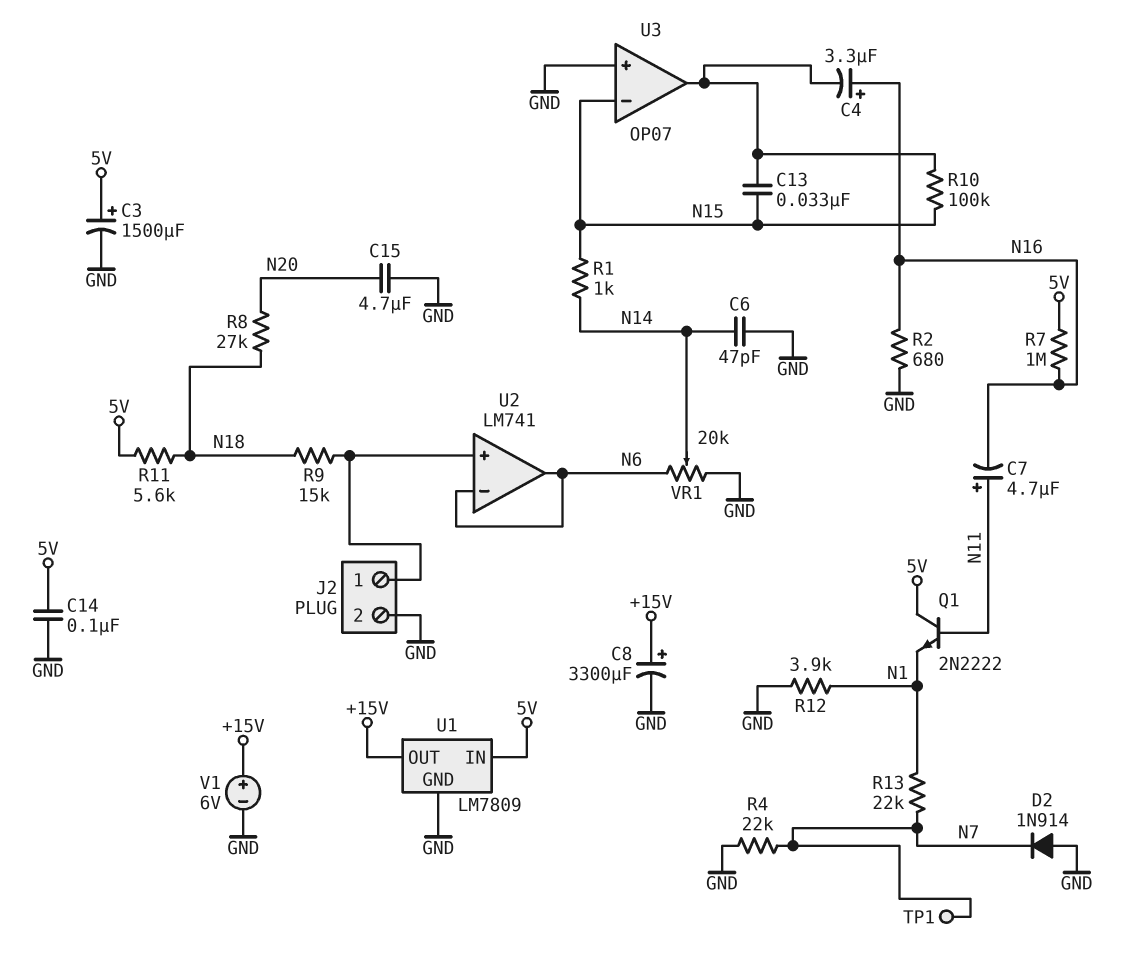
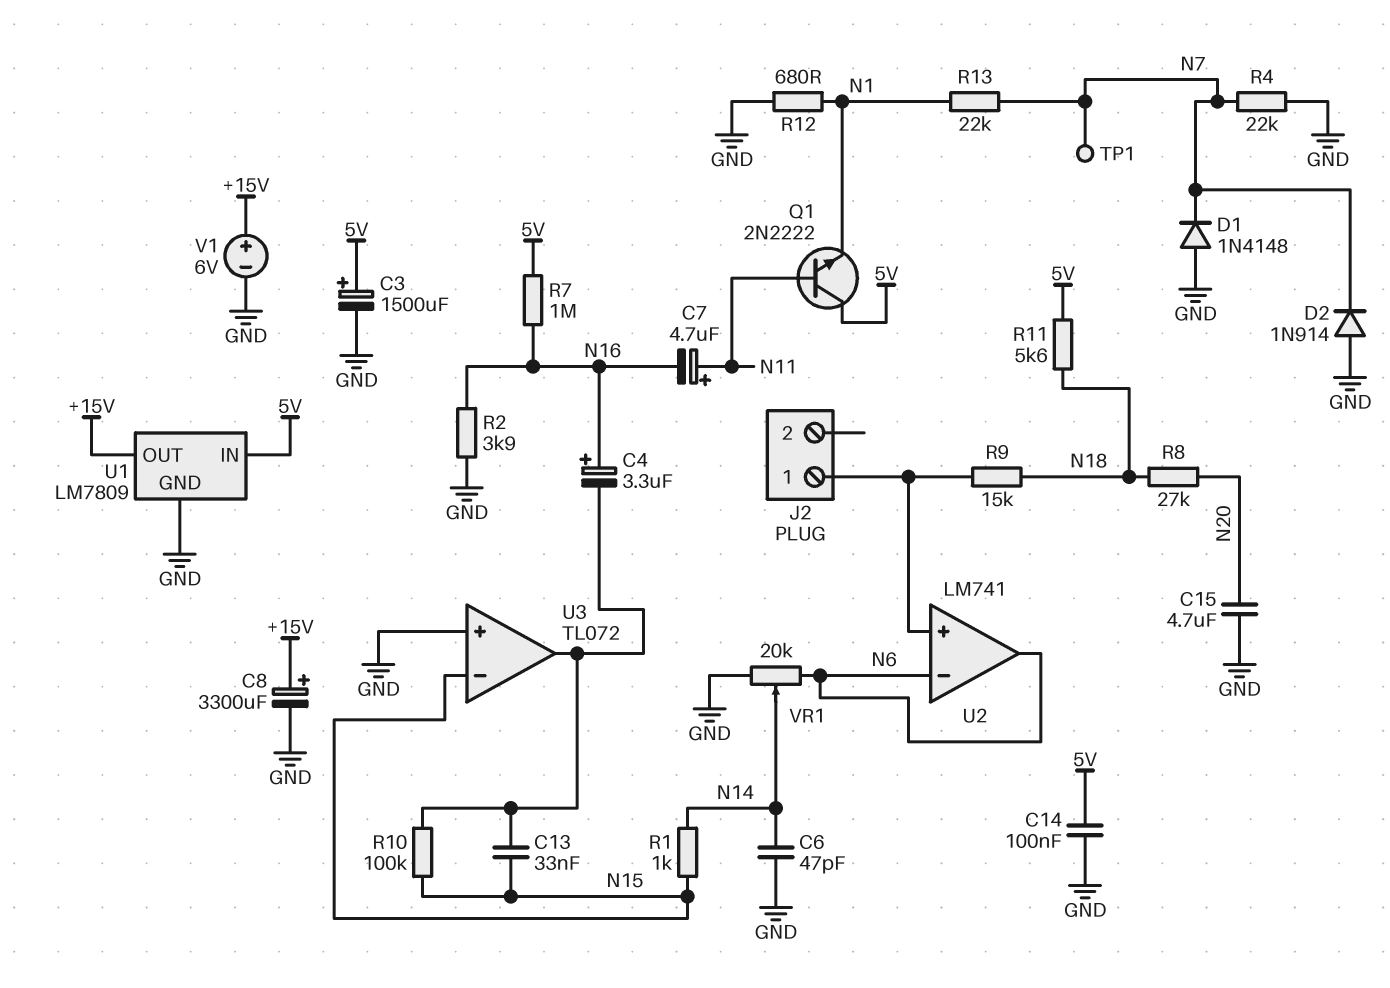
D1: none -> diode 1N4148 (A GND, K N7)
J2 pin 2: GND -> none
R2: 680 (GND, N16) -> 3.9k (GND, N16)
R12: 3.9k (GND, N1) -> 680 (GND, N1)
U3: OP07 -> TL072

